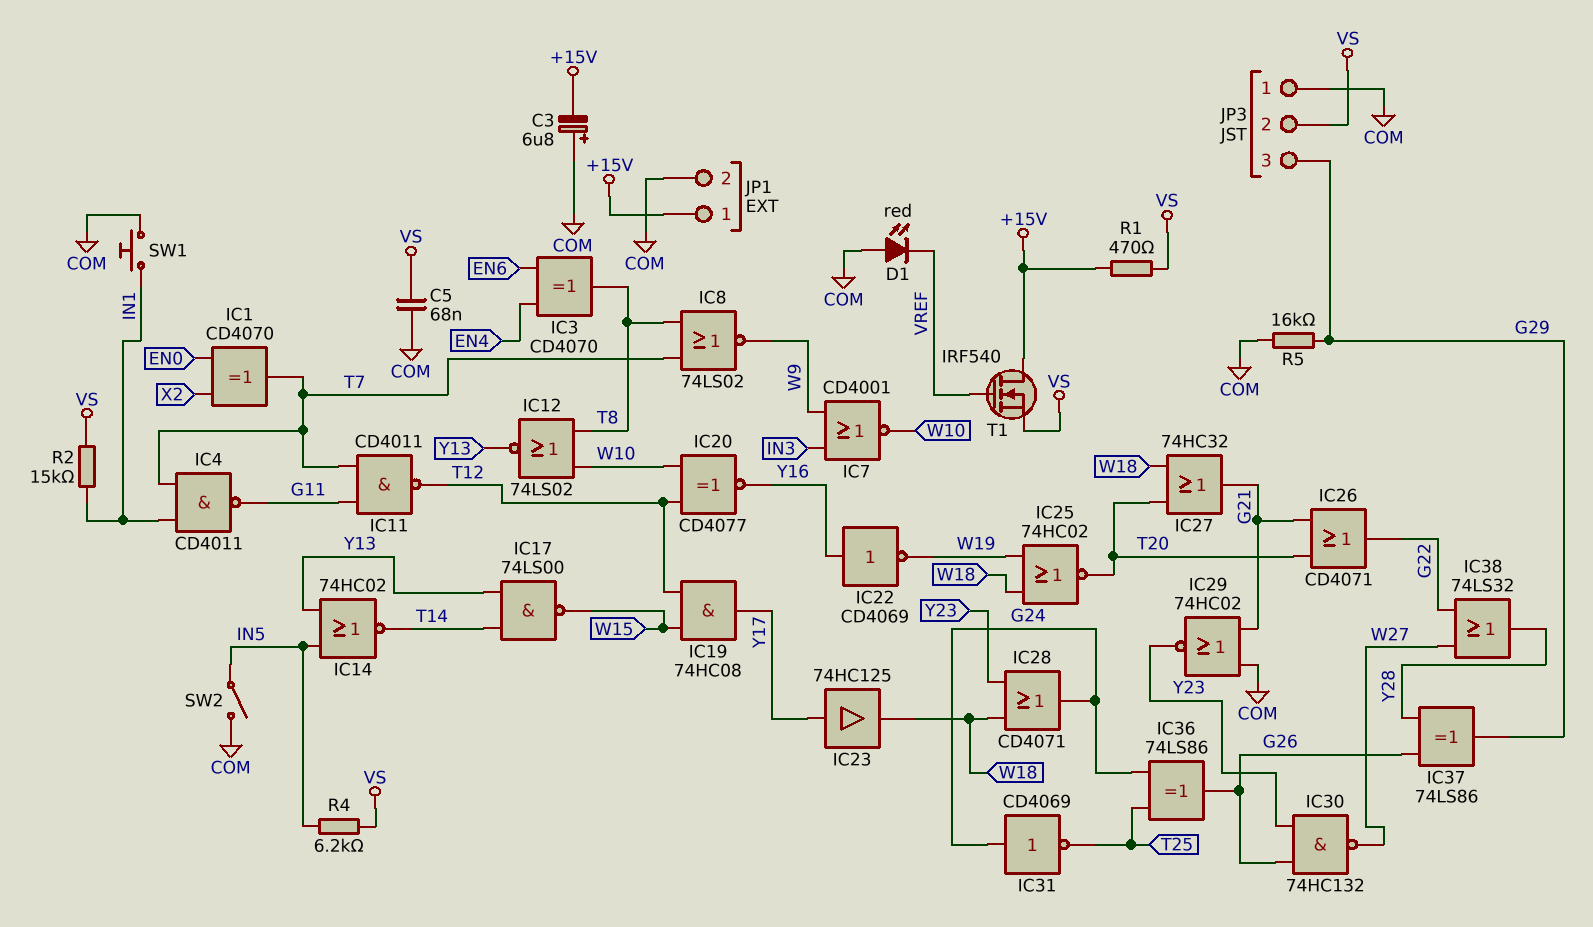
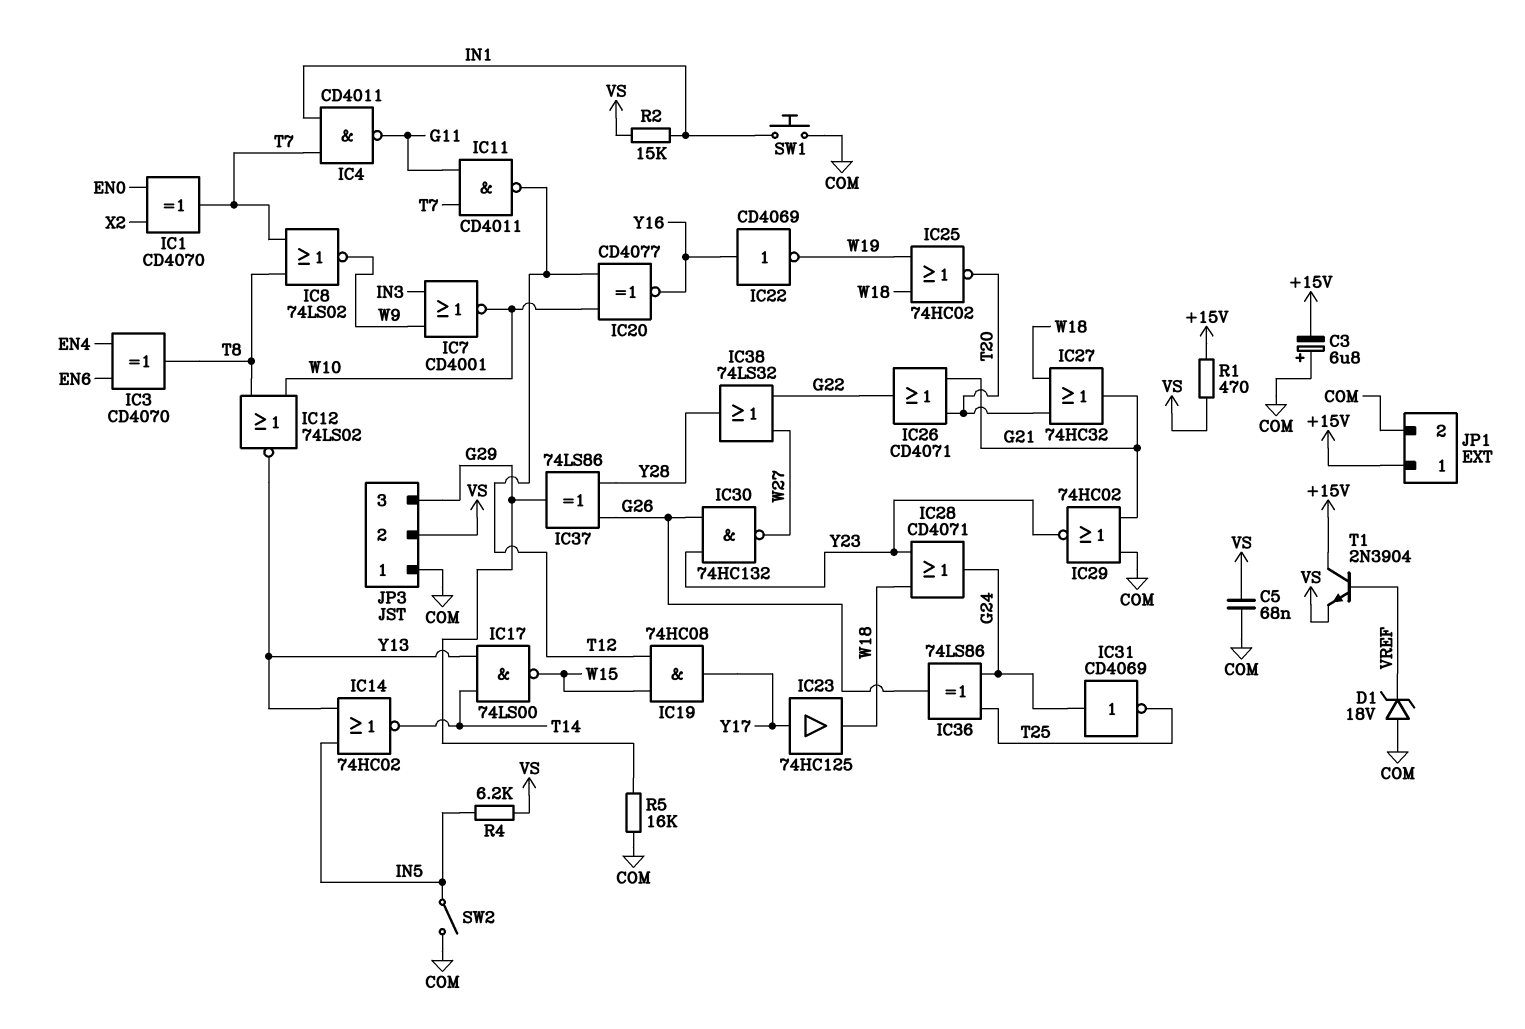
D1: LED red (A COM, K VREF) -> zener 18V (A COM, K VREF)
T1: NMOS IRF540 (G VREF, D +15V, S VS) -> NPN 2N3904 (B VREF, C +15V, E VS)

